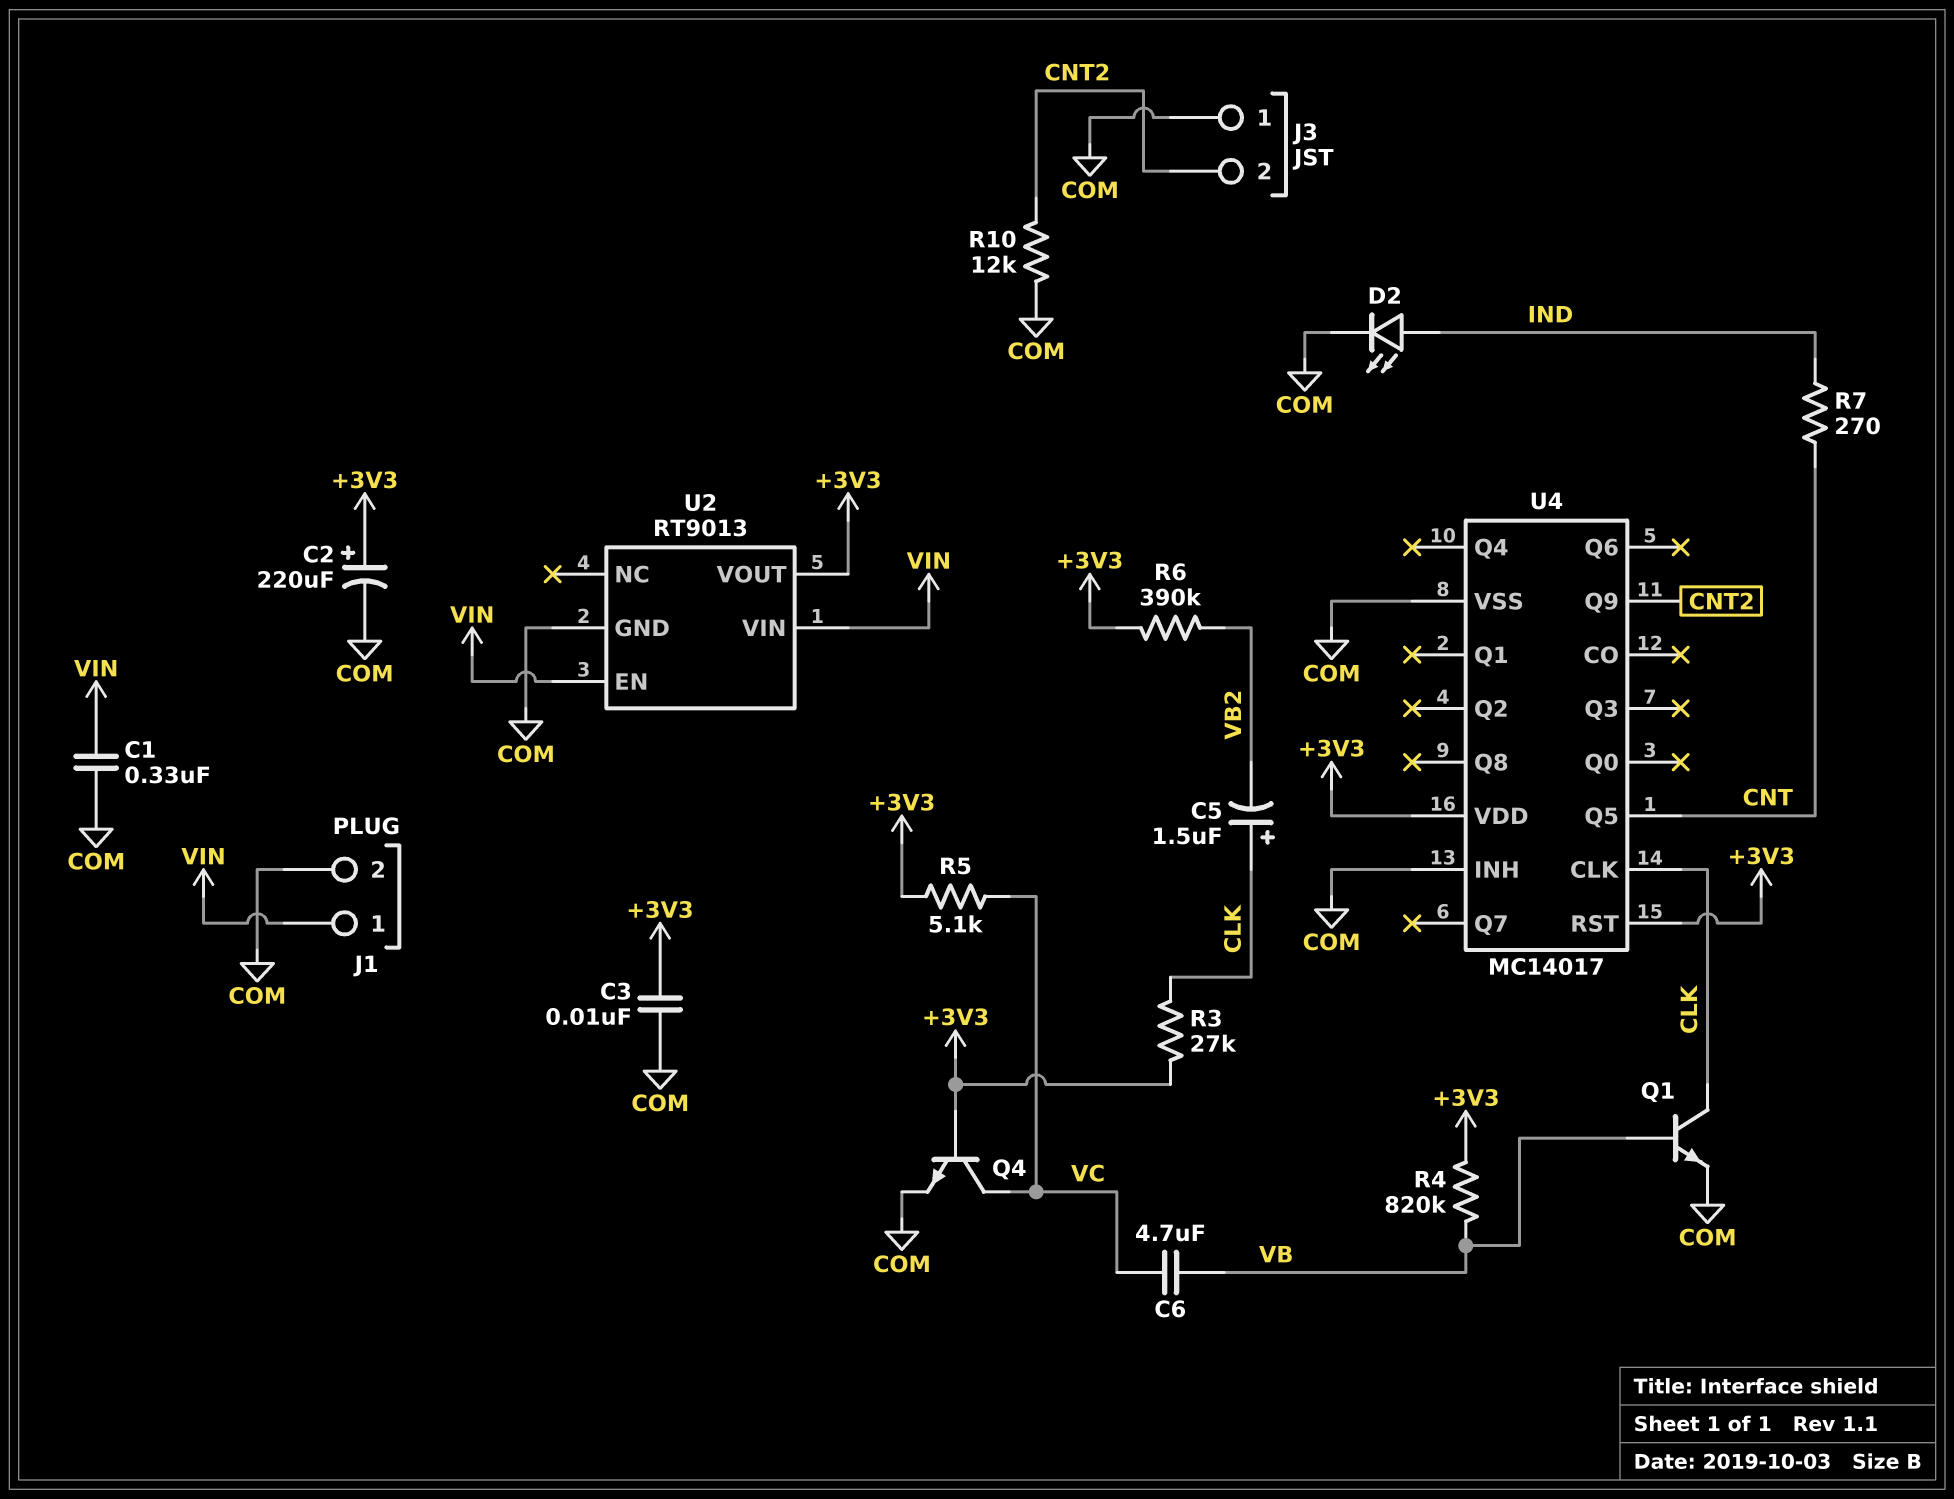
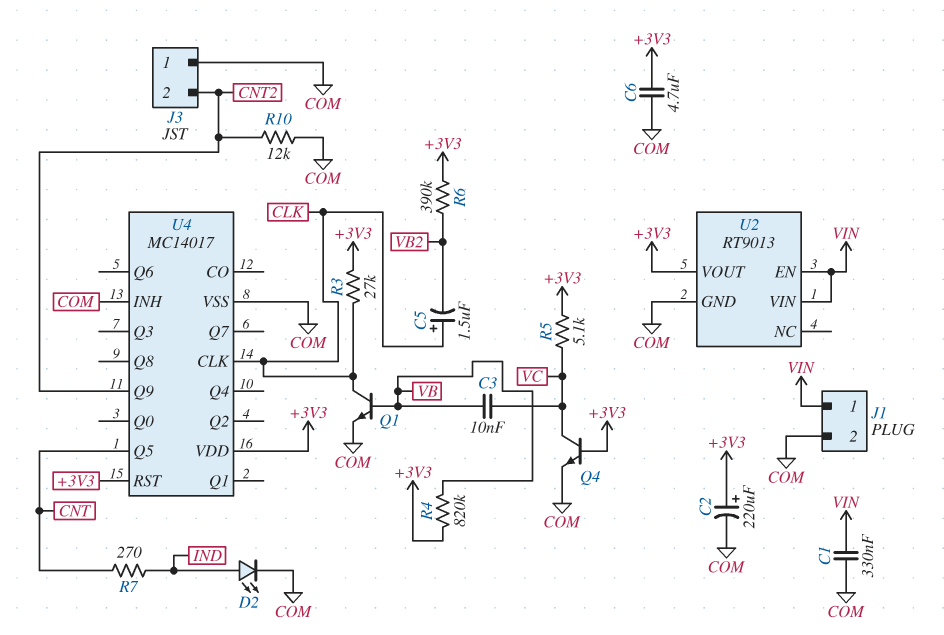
C3: 10nF (+3V3, COM) -> 10nF (VB, VC)
C6: 4.7uF (VB, VC) -> 4.7uF (+3V3, COM)

